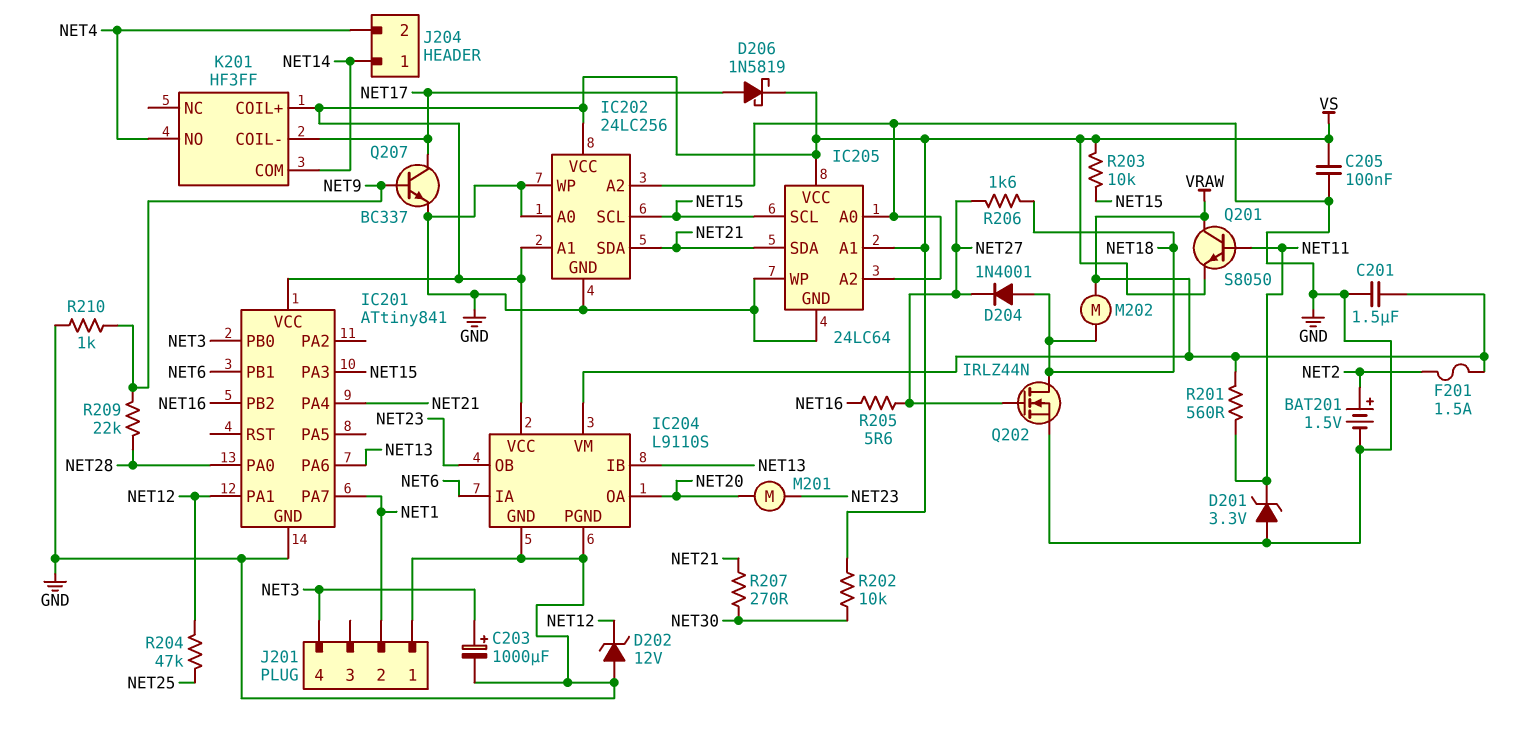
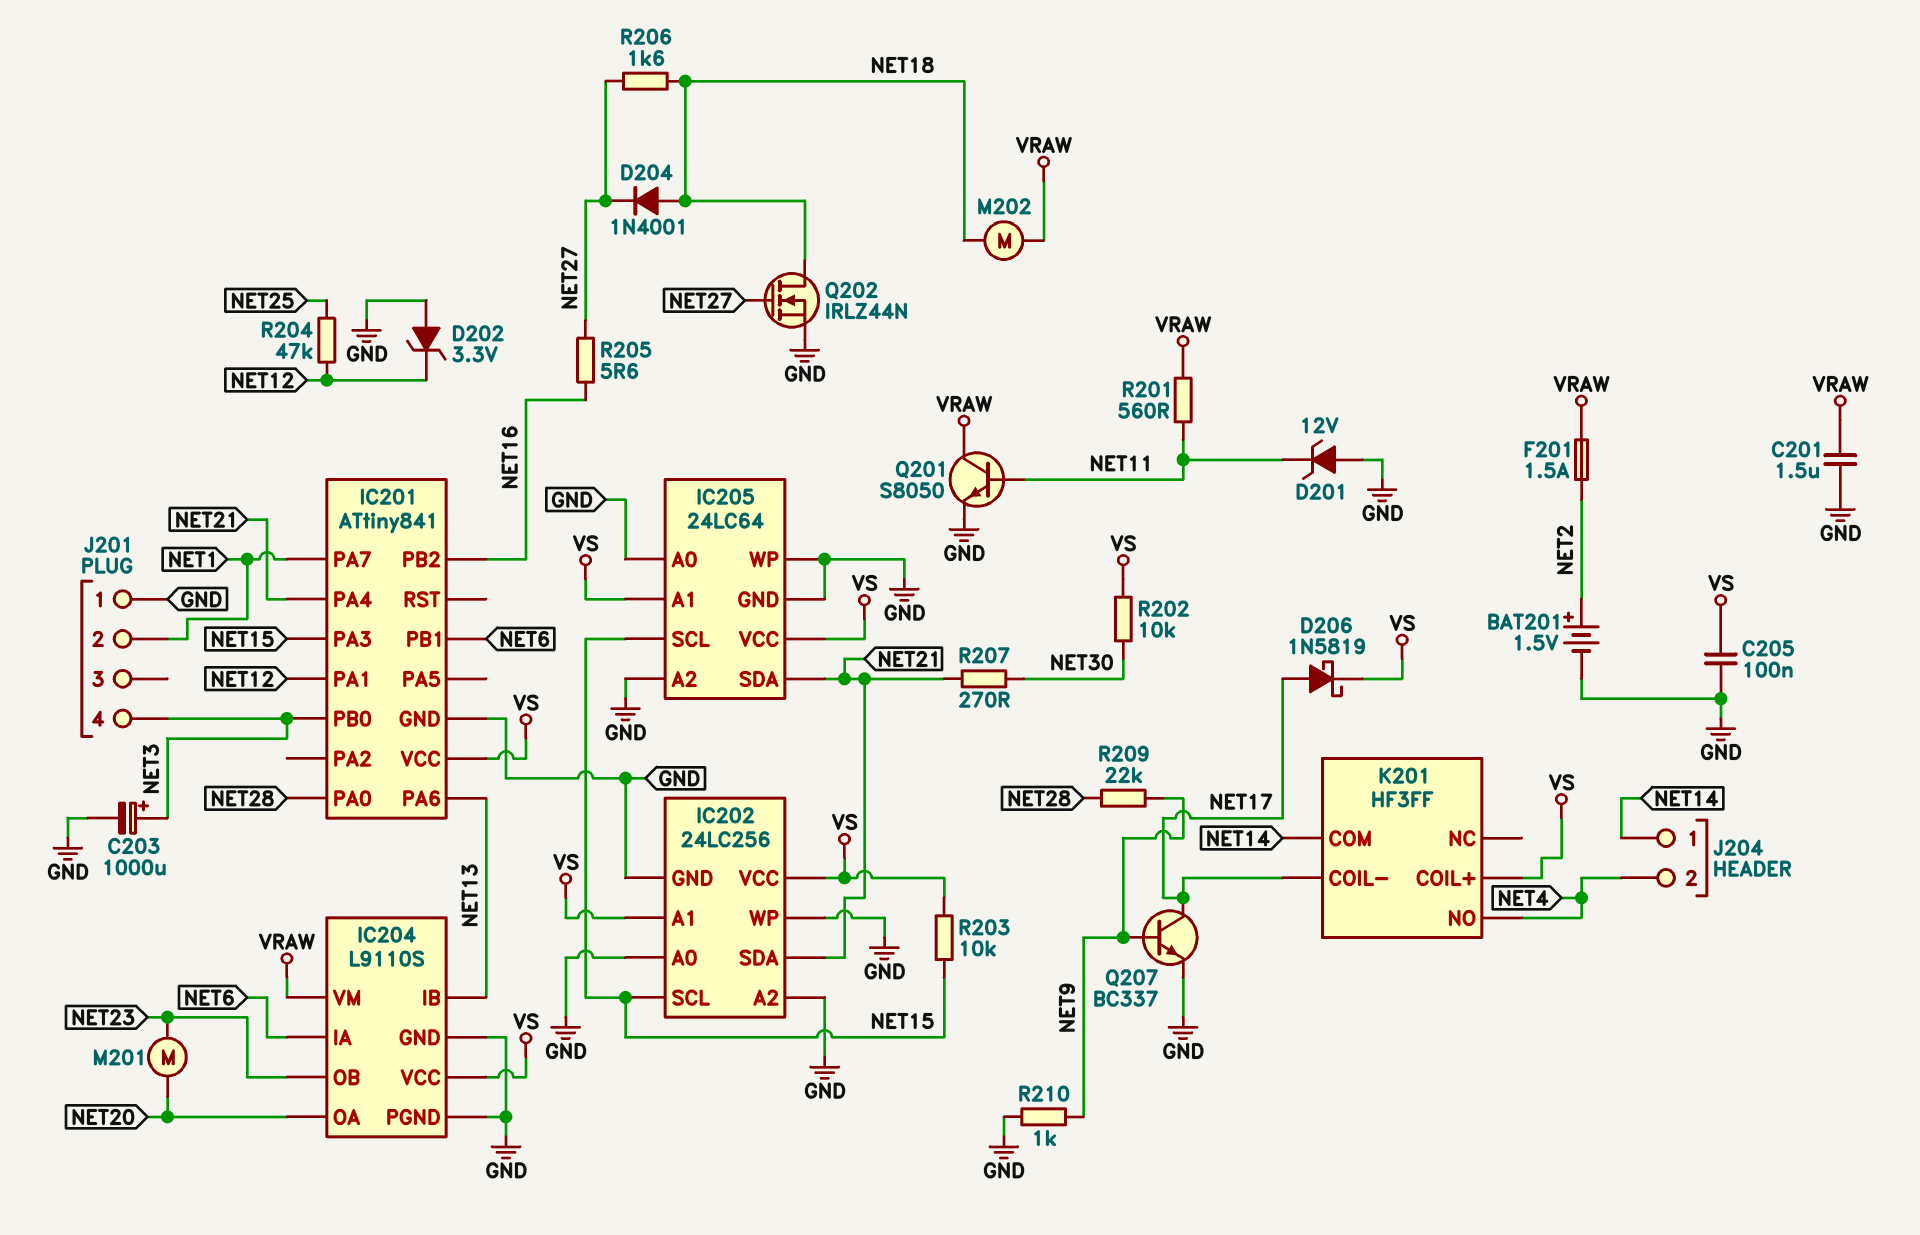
D201: zener 3.3V (A GND, K NET11) -> zener 12V (A GND, K NET11)
D202: zener 12V (A GND, K NET12) -> zener 3.3V (A GND, K NET12)
Q201: NPN S8050 (B NET11, C VRAW, E VS) -> NPN S8050 (B NET11, C VRAW, E GND)

